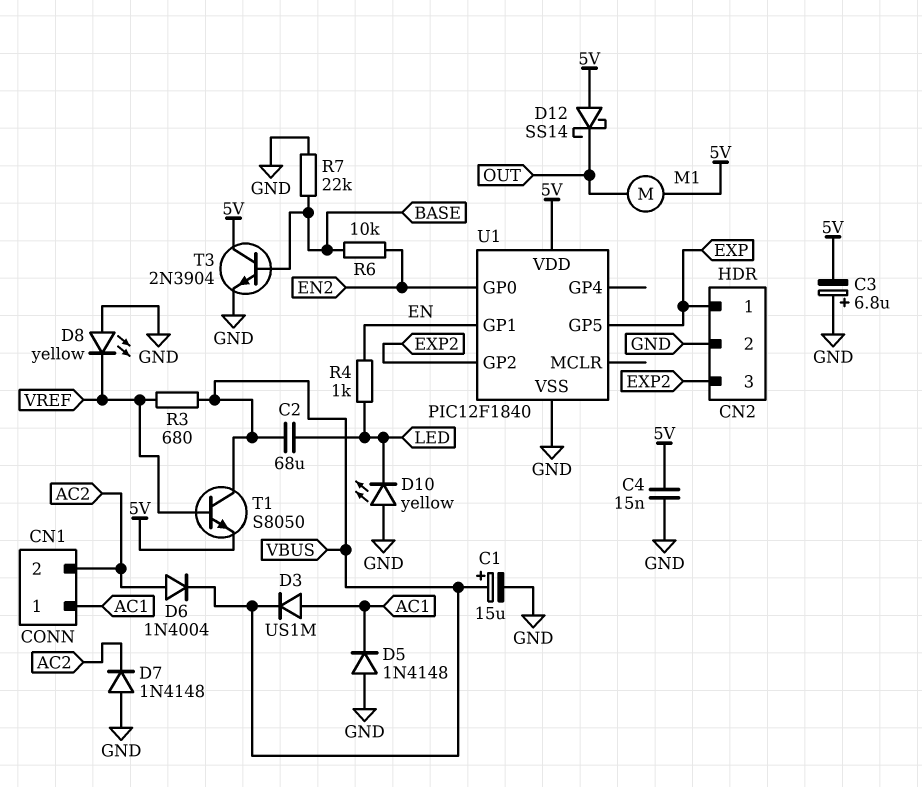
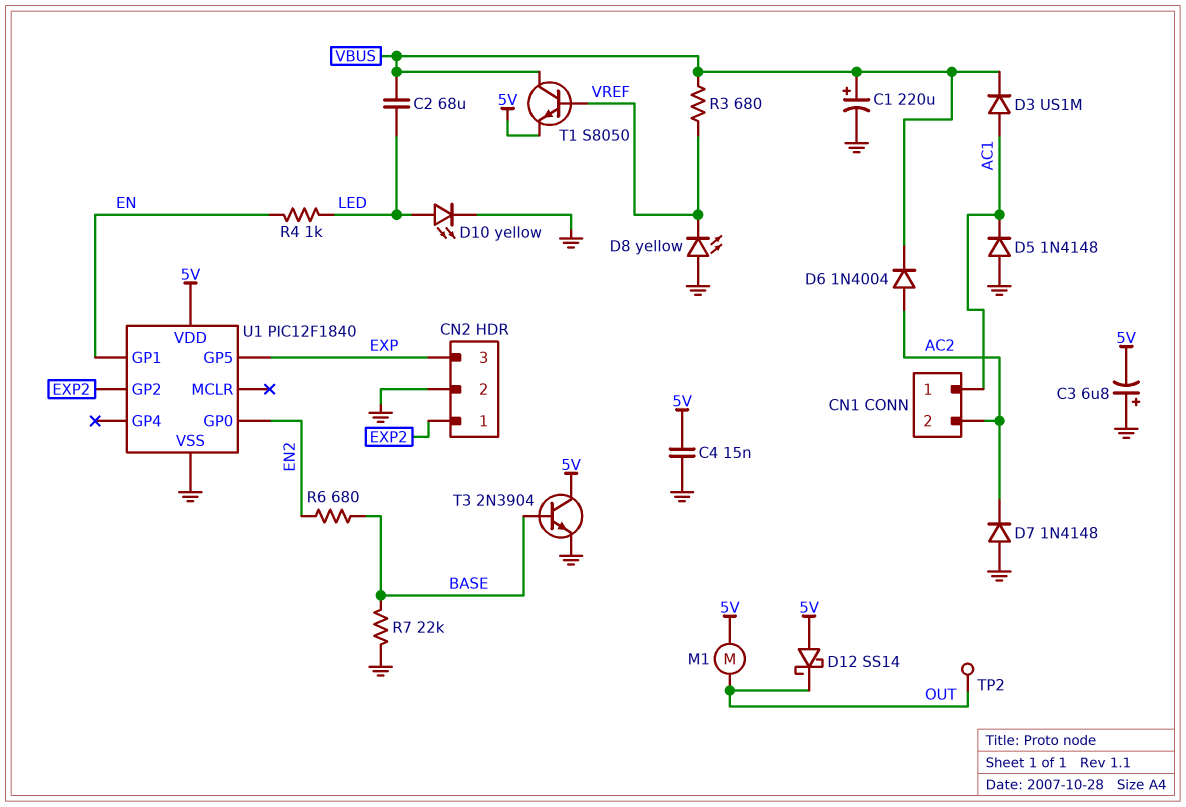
C1: 15uF (plus VBUS, minus GND) -> 220uF (plus VBUS, minus GND)
CN2 pin 1: EXP -> EXP2
CN2 pin 3: EXP2 -> EXP
D10: LED yellow (A GND, K LED) -> LED yellow (A LED, K GND)
R6: 10k (BASE, EN2) -> 680 (BASE, EN2)
TP2: none -> test point (OUT)

